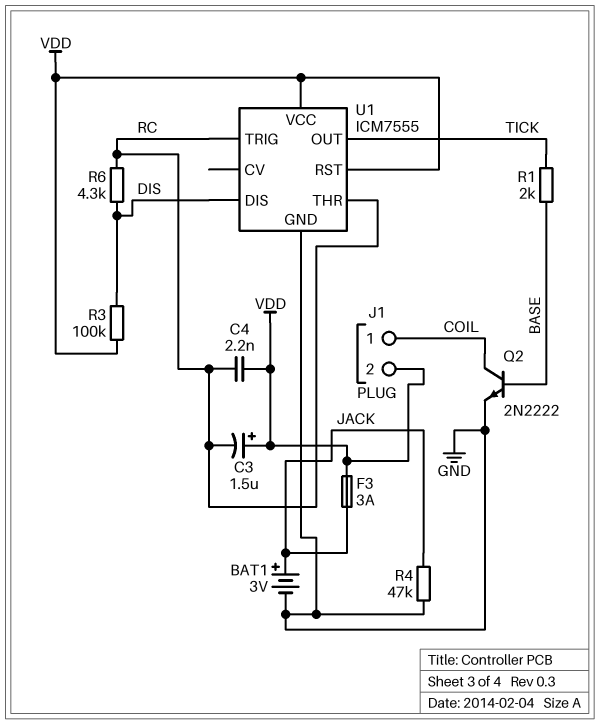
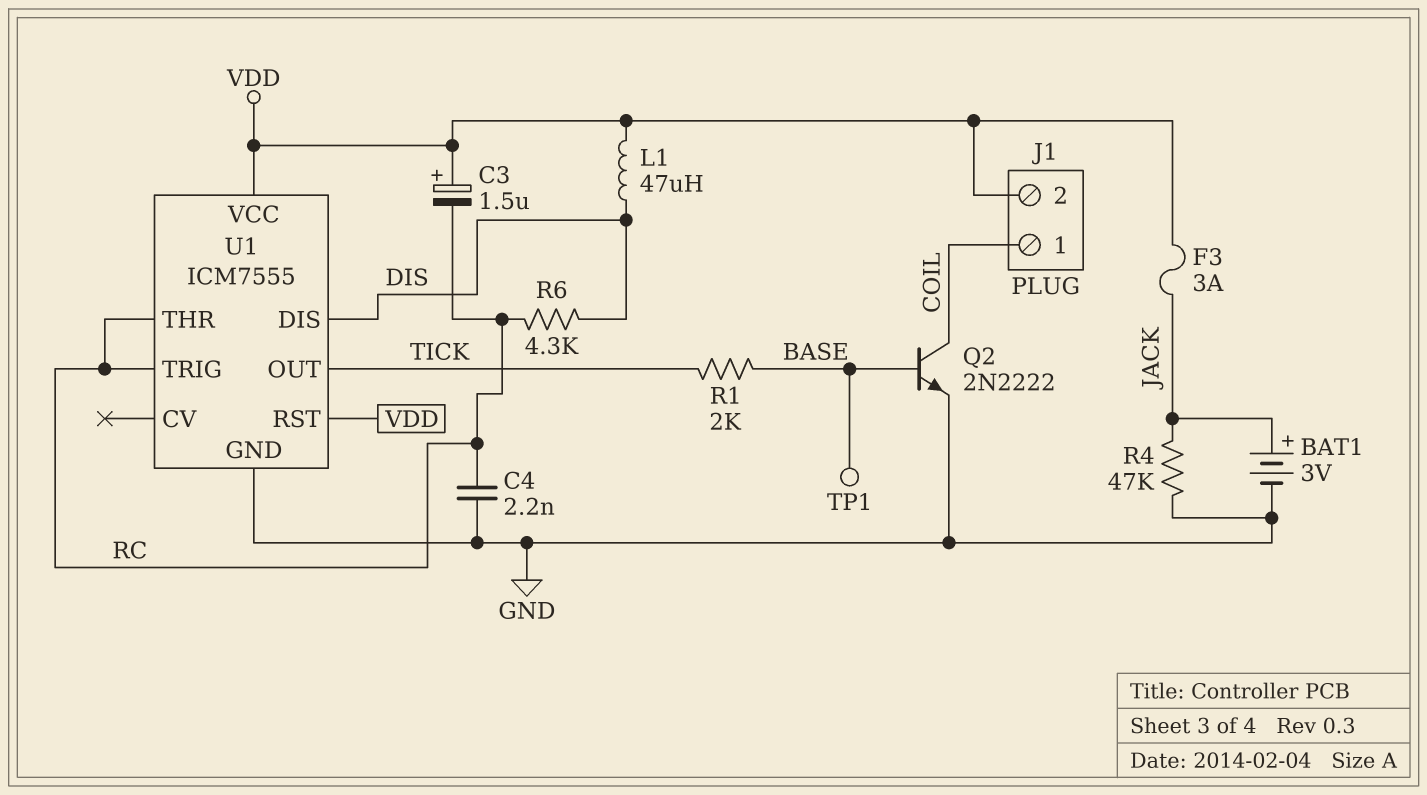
C4: 2.2nF (RC, VDD) -> 2.2nF (GND, RC)
L1: none -> 47uH (DIS, VDD)
R3: 100k (DIS, VDD) -> none
TP1: none -> test point (BASE)

